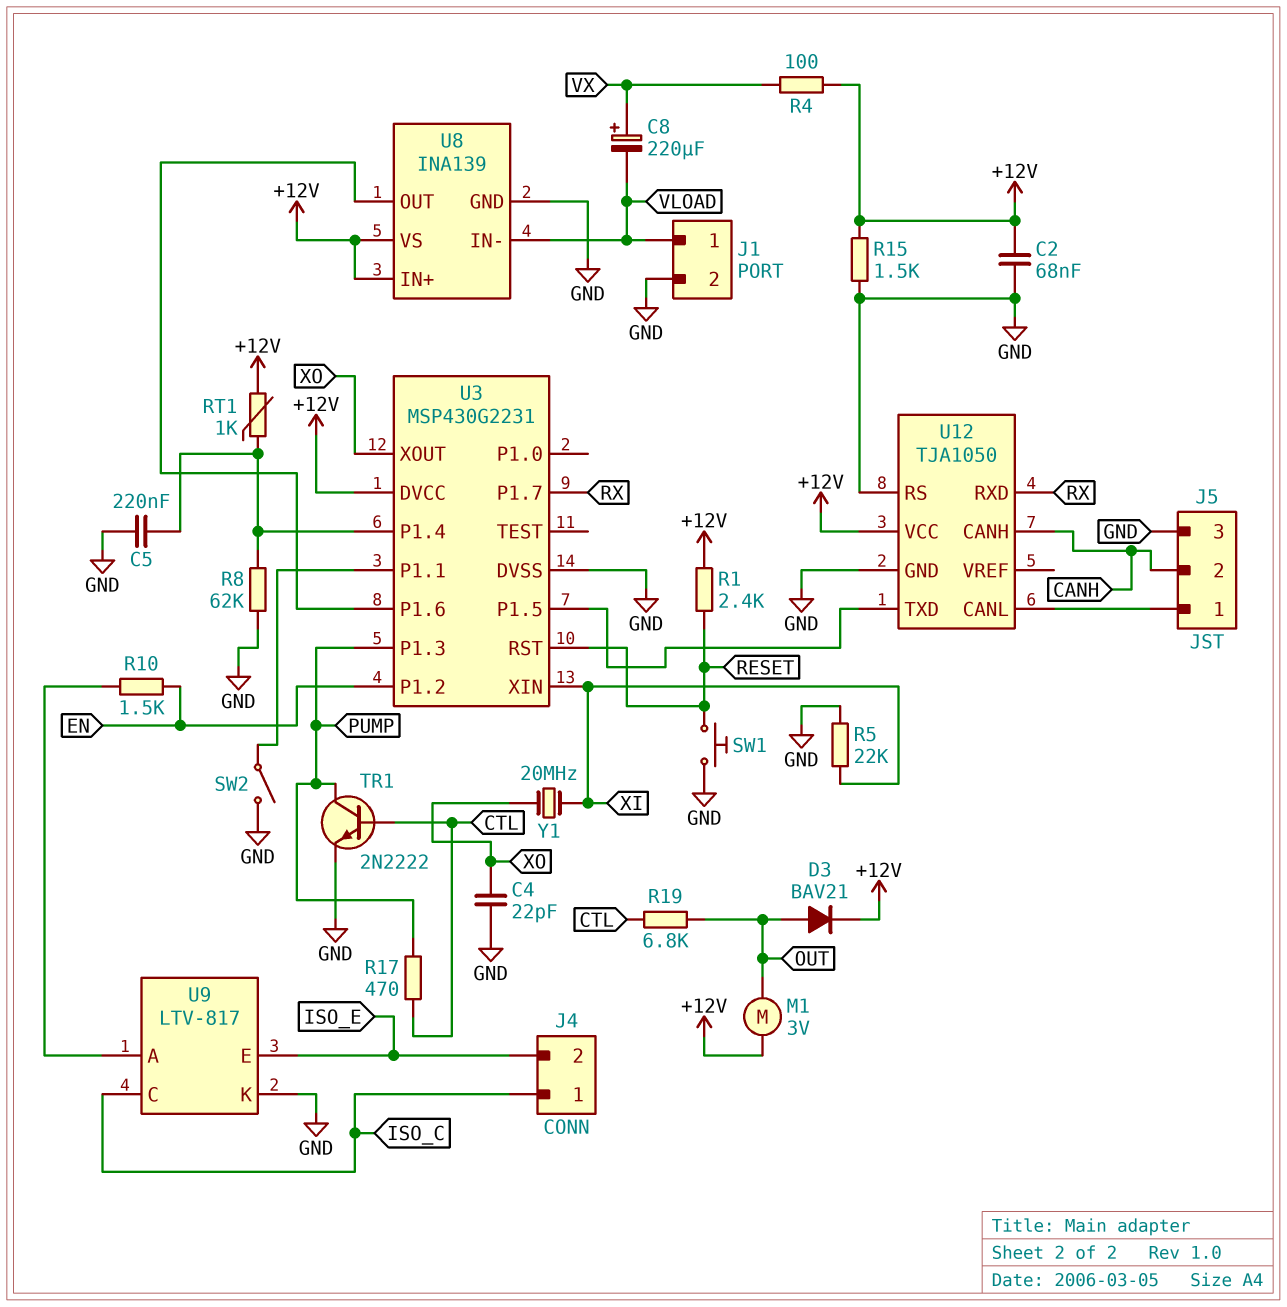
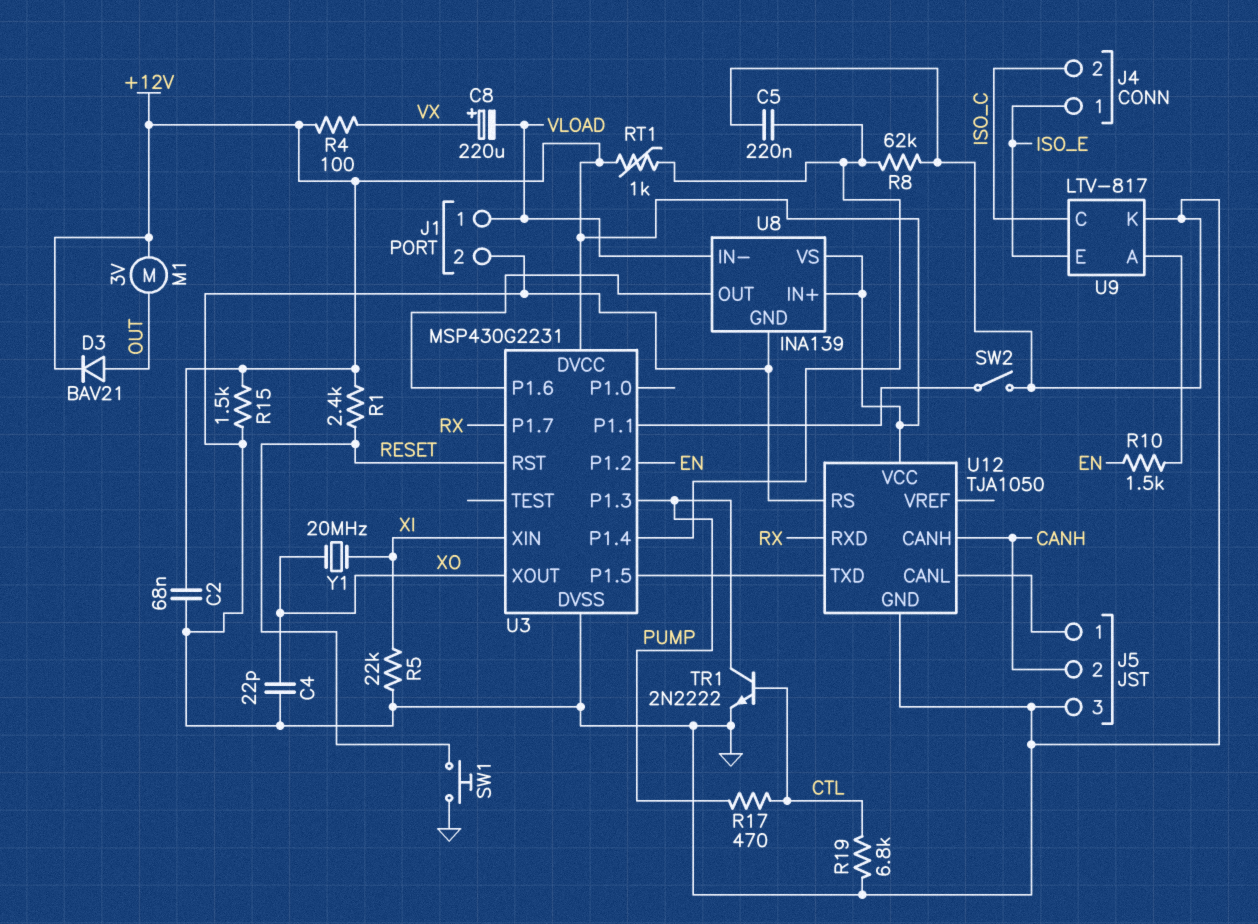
J4 pin 1: ISO_C -> ISO_E
J4 pin 2: ISO_E -> ISO_C
R19: 6.8k (CTL, OUT) -> 6.8k (CTL, GND)

